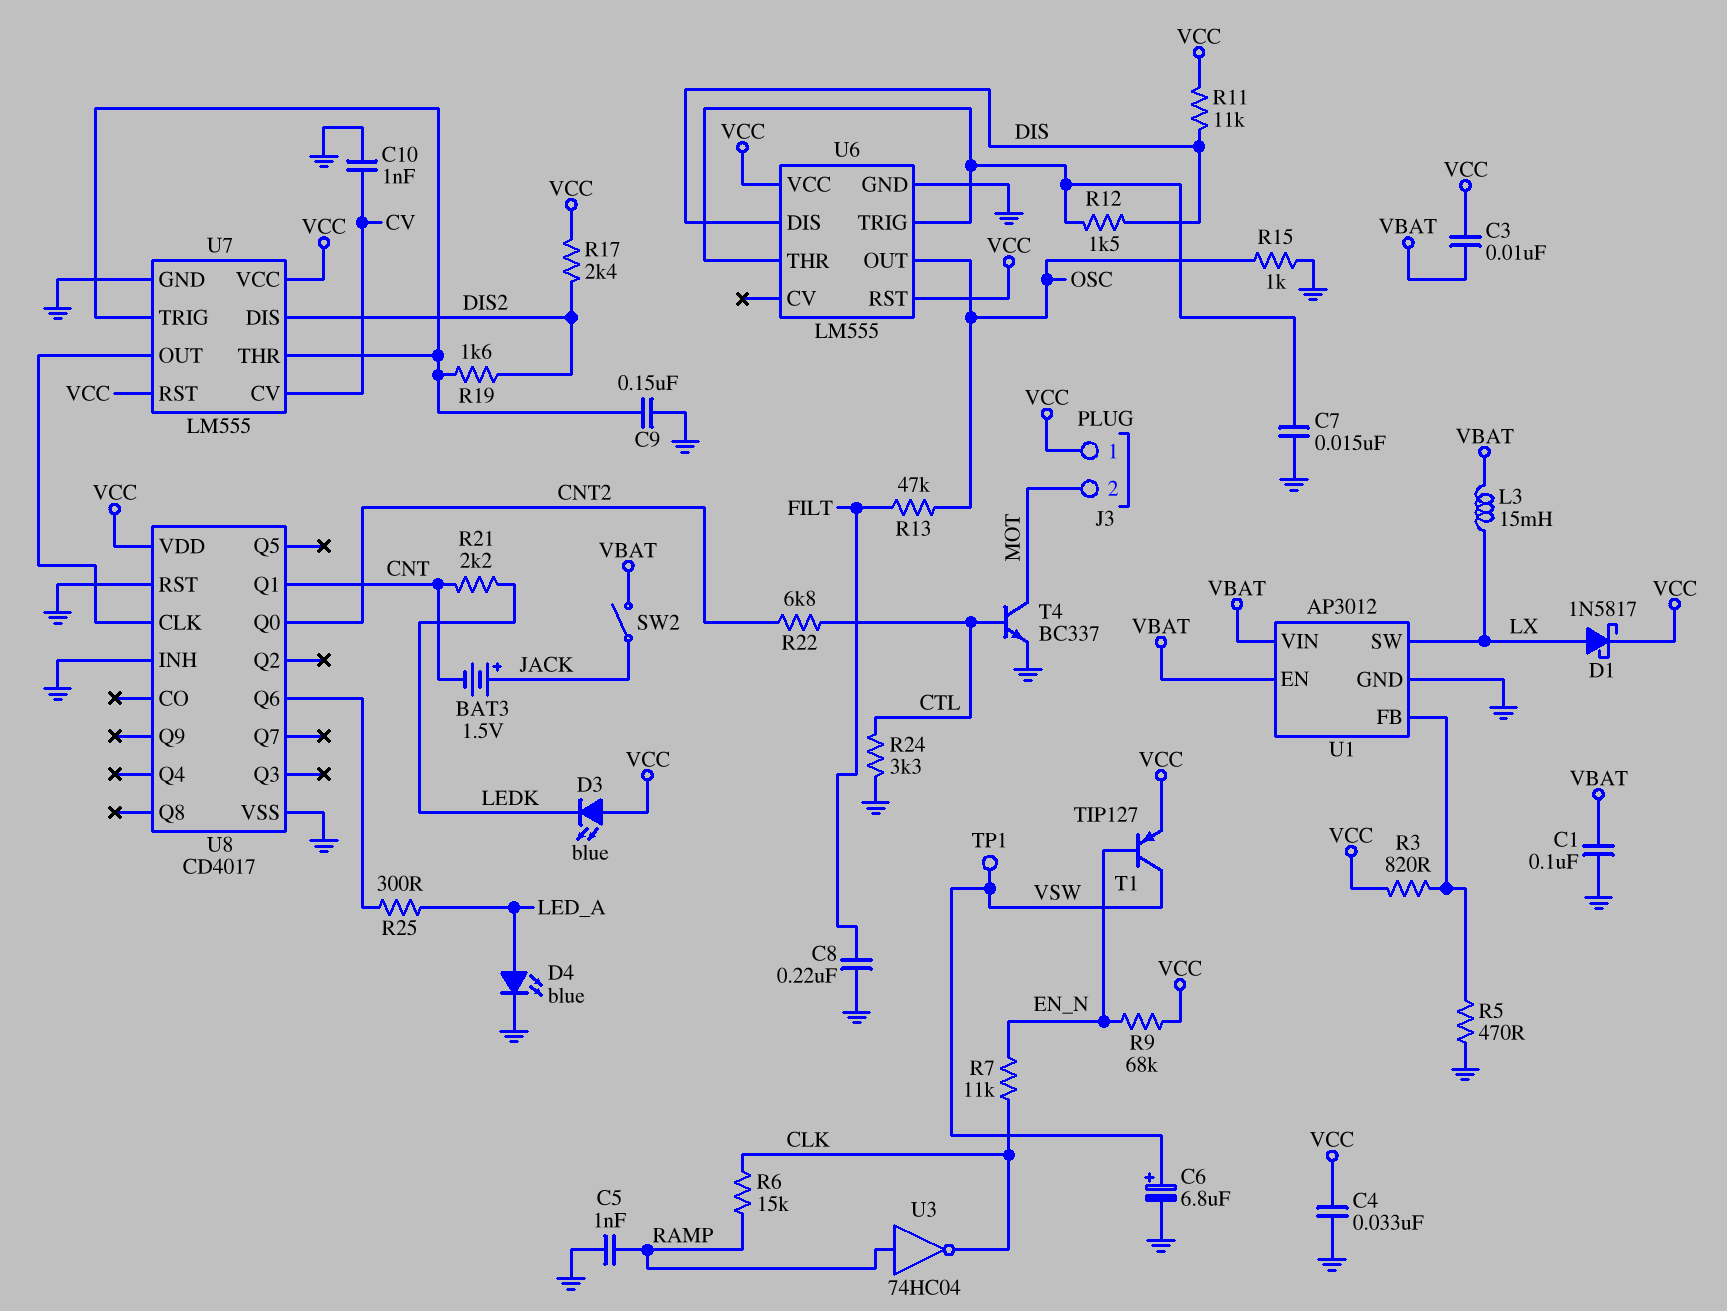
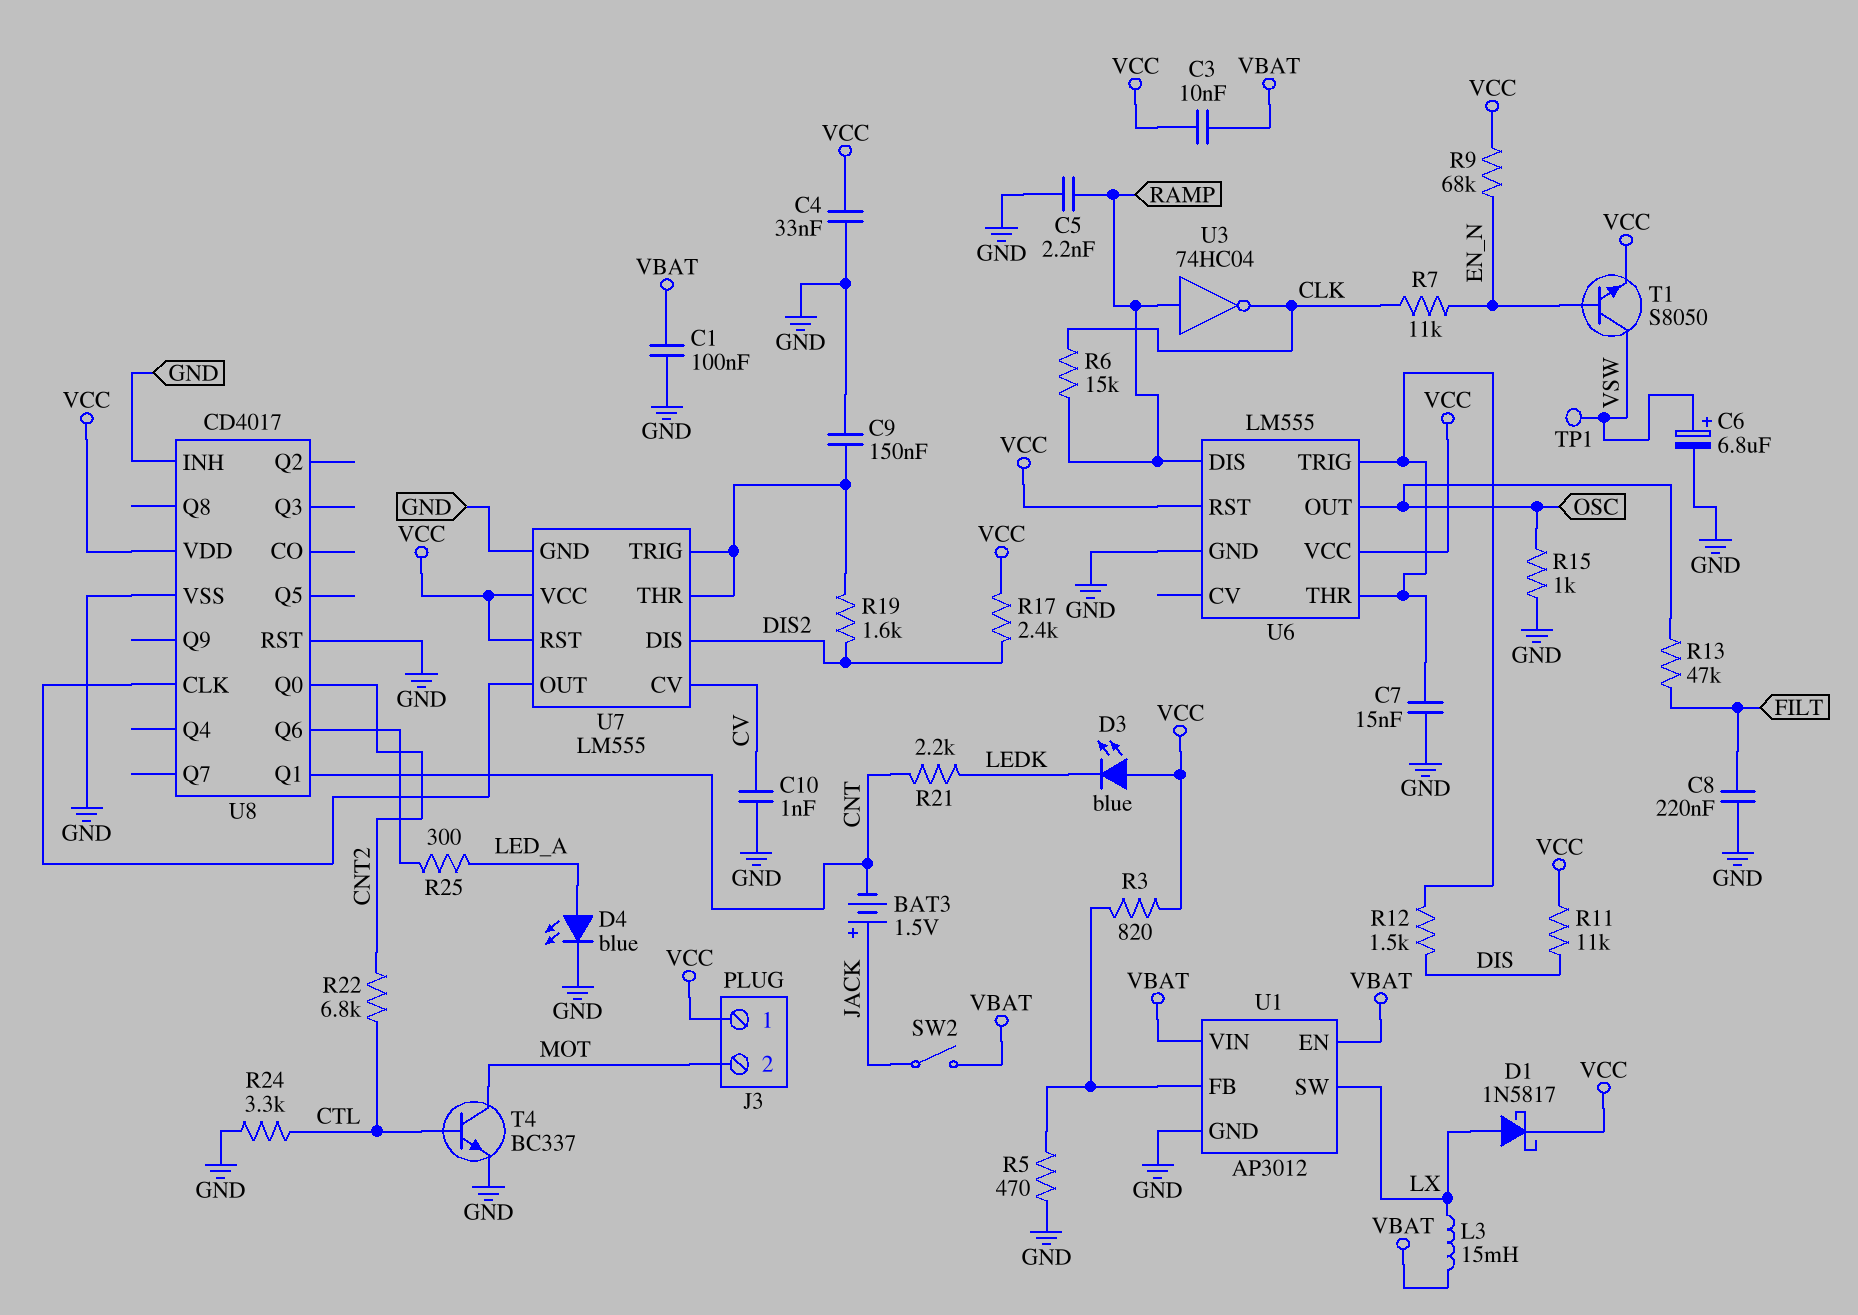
C5: 1nF (GND, RAMP) -> 2.2nF (GND, RAMP)
T1: PNP TIP127 (B EN_N, C VSW, E VCC) -> NPN S8050 (B EN_N, C VSW, E VCC)
U6 pin DIS: DIS -> RAMP

